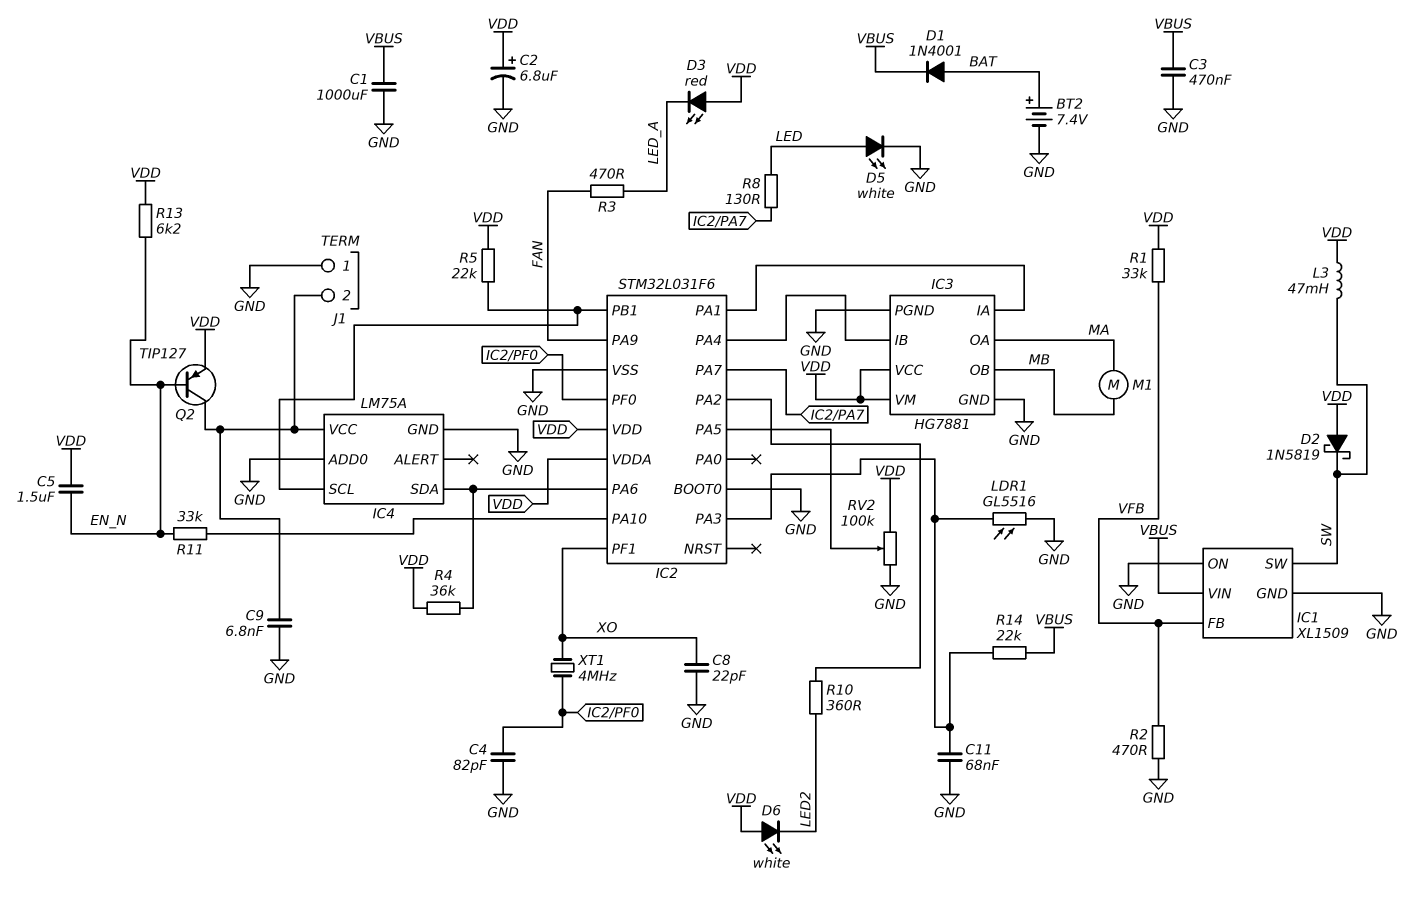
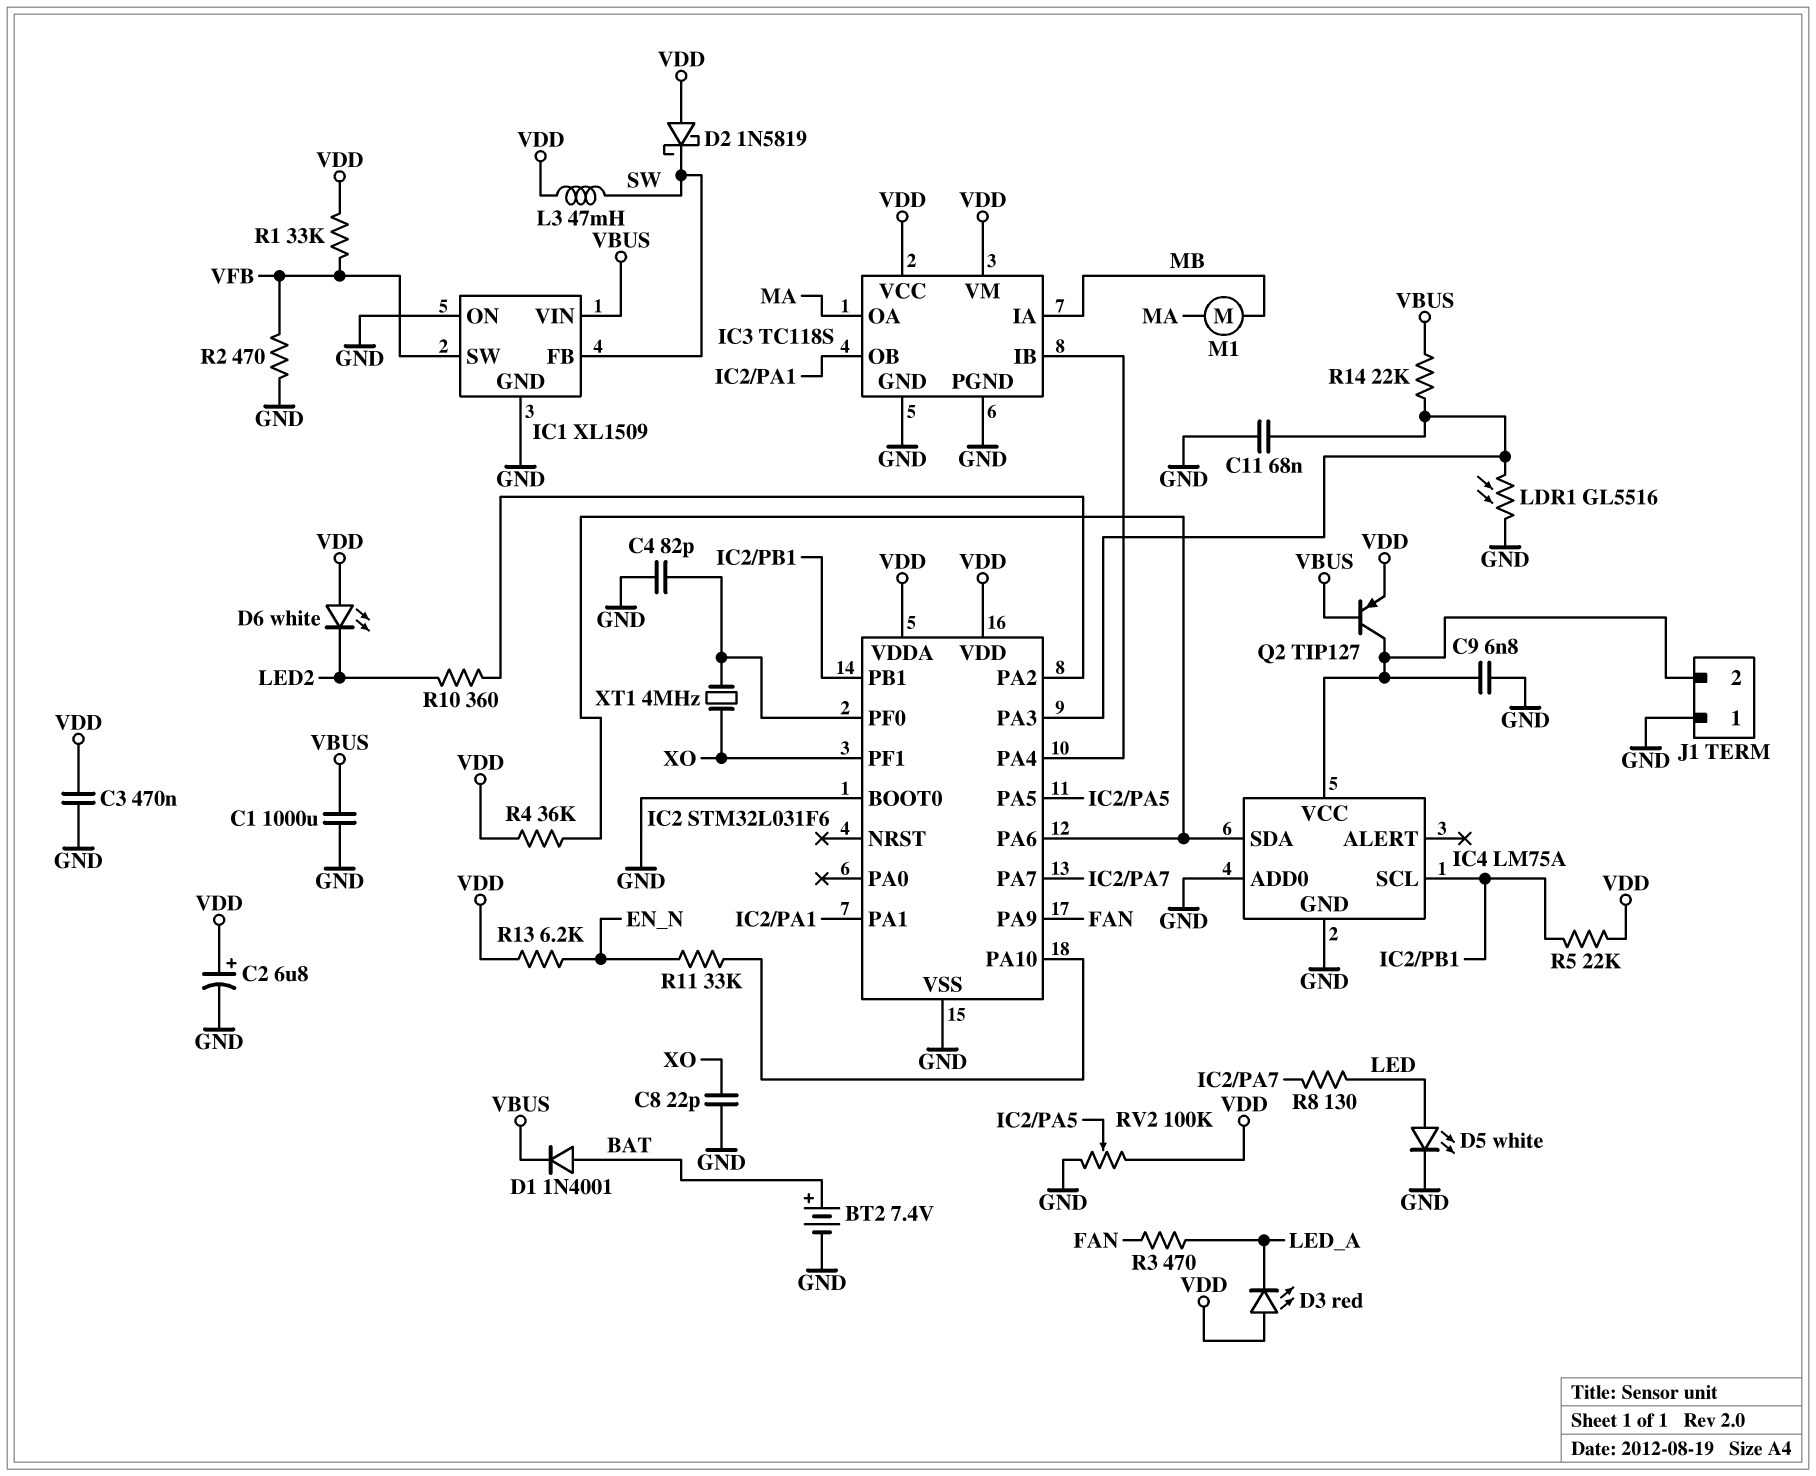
C3: 470nF (GND, VBUS) -> 470nF (GND, VDD)
C5: 1.5uF (EN_N, VDD) -> none
IC1 pin FB: VFB -> SW
IC1 pin SW: SW -> VFB
IC3: HG7881 -> TC118S
IC3 pin IA: IC2/PA1 -> MB
IC3 pin OB: MB -> IC2/PA1
Q2: PNP TIP127 (B EN_N, C IC4/VCC, E VDD) -> PNP TIP127 (B VBUS, C IC4/VCC, E VDD)

